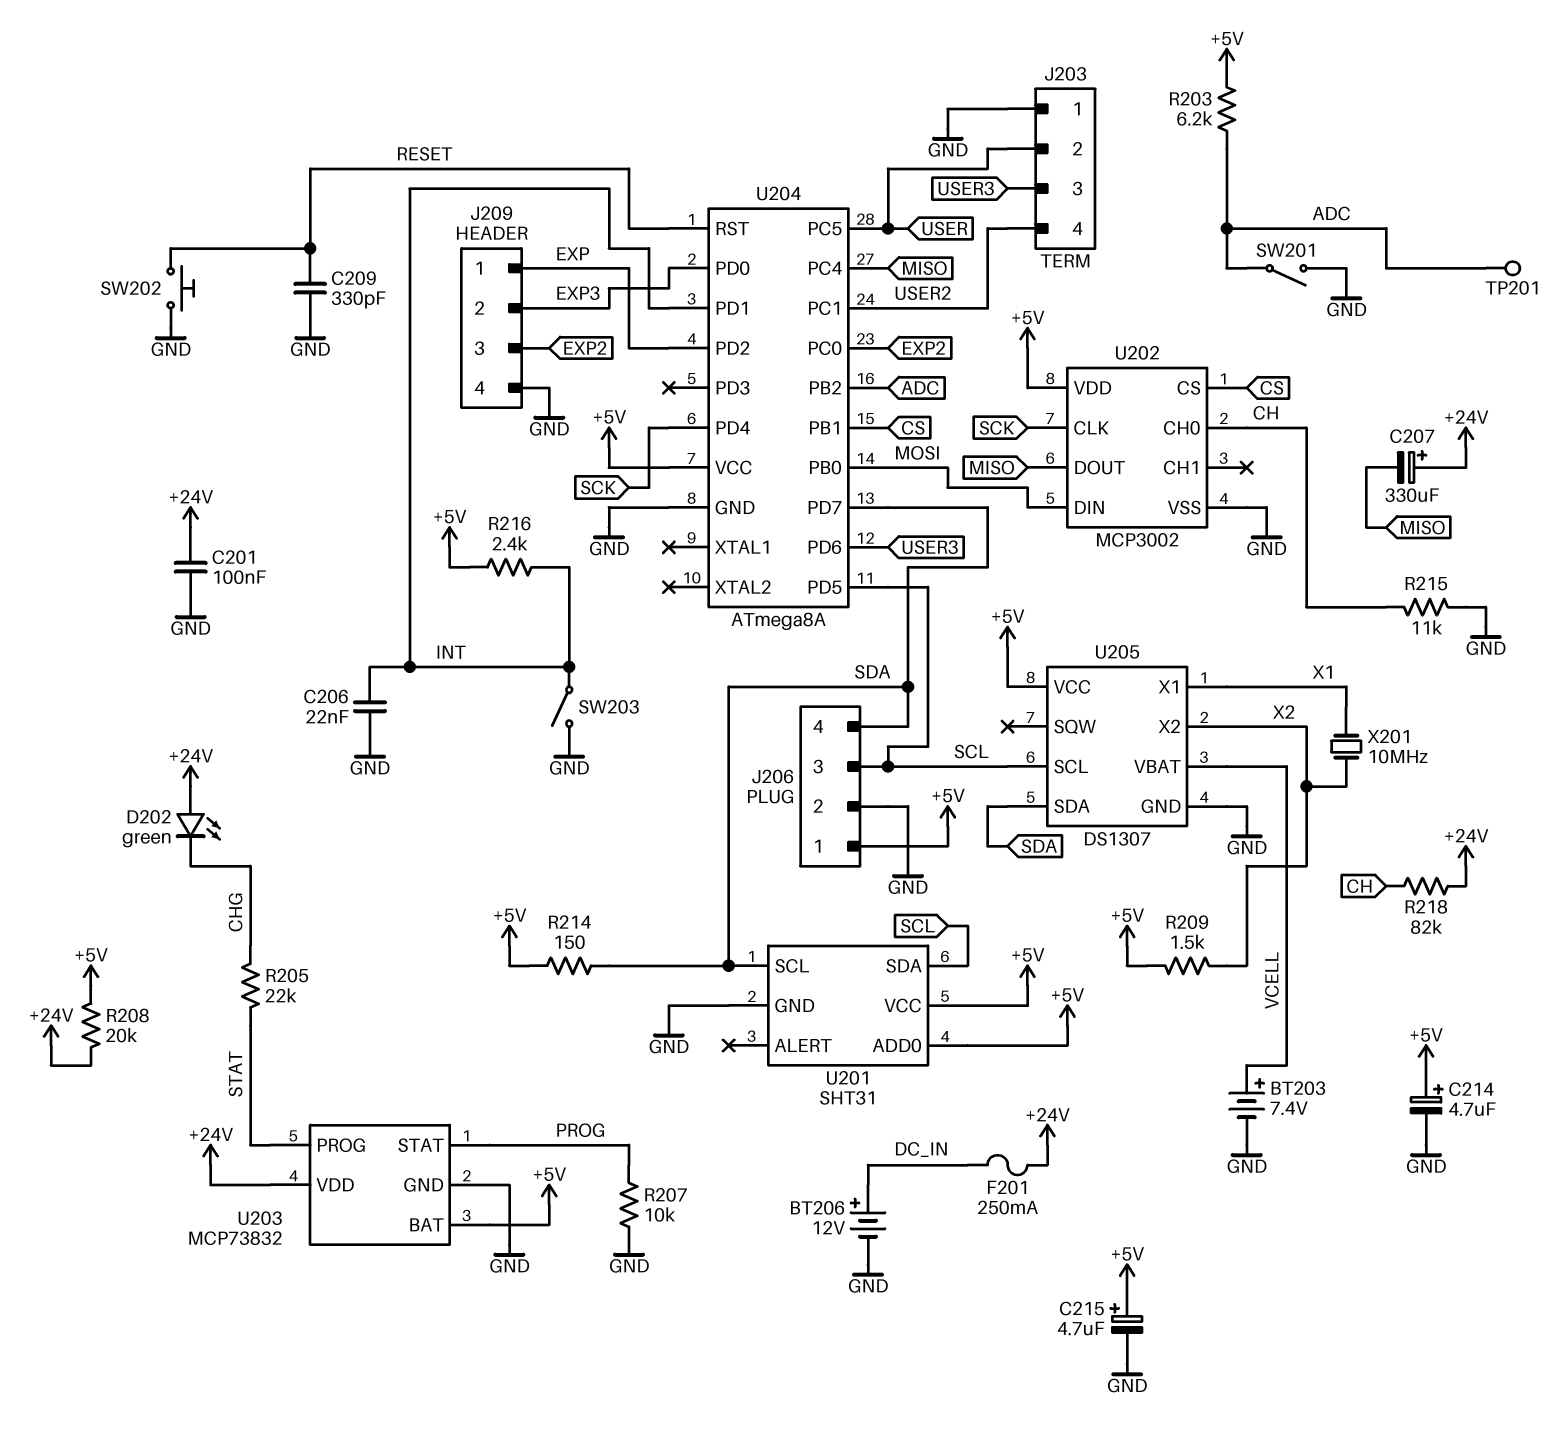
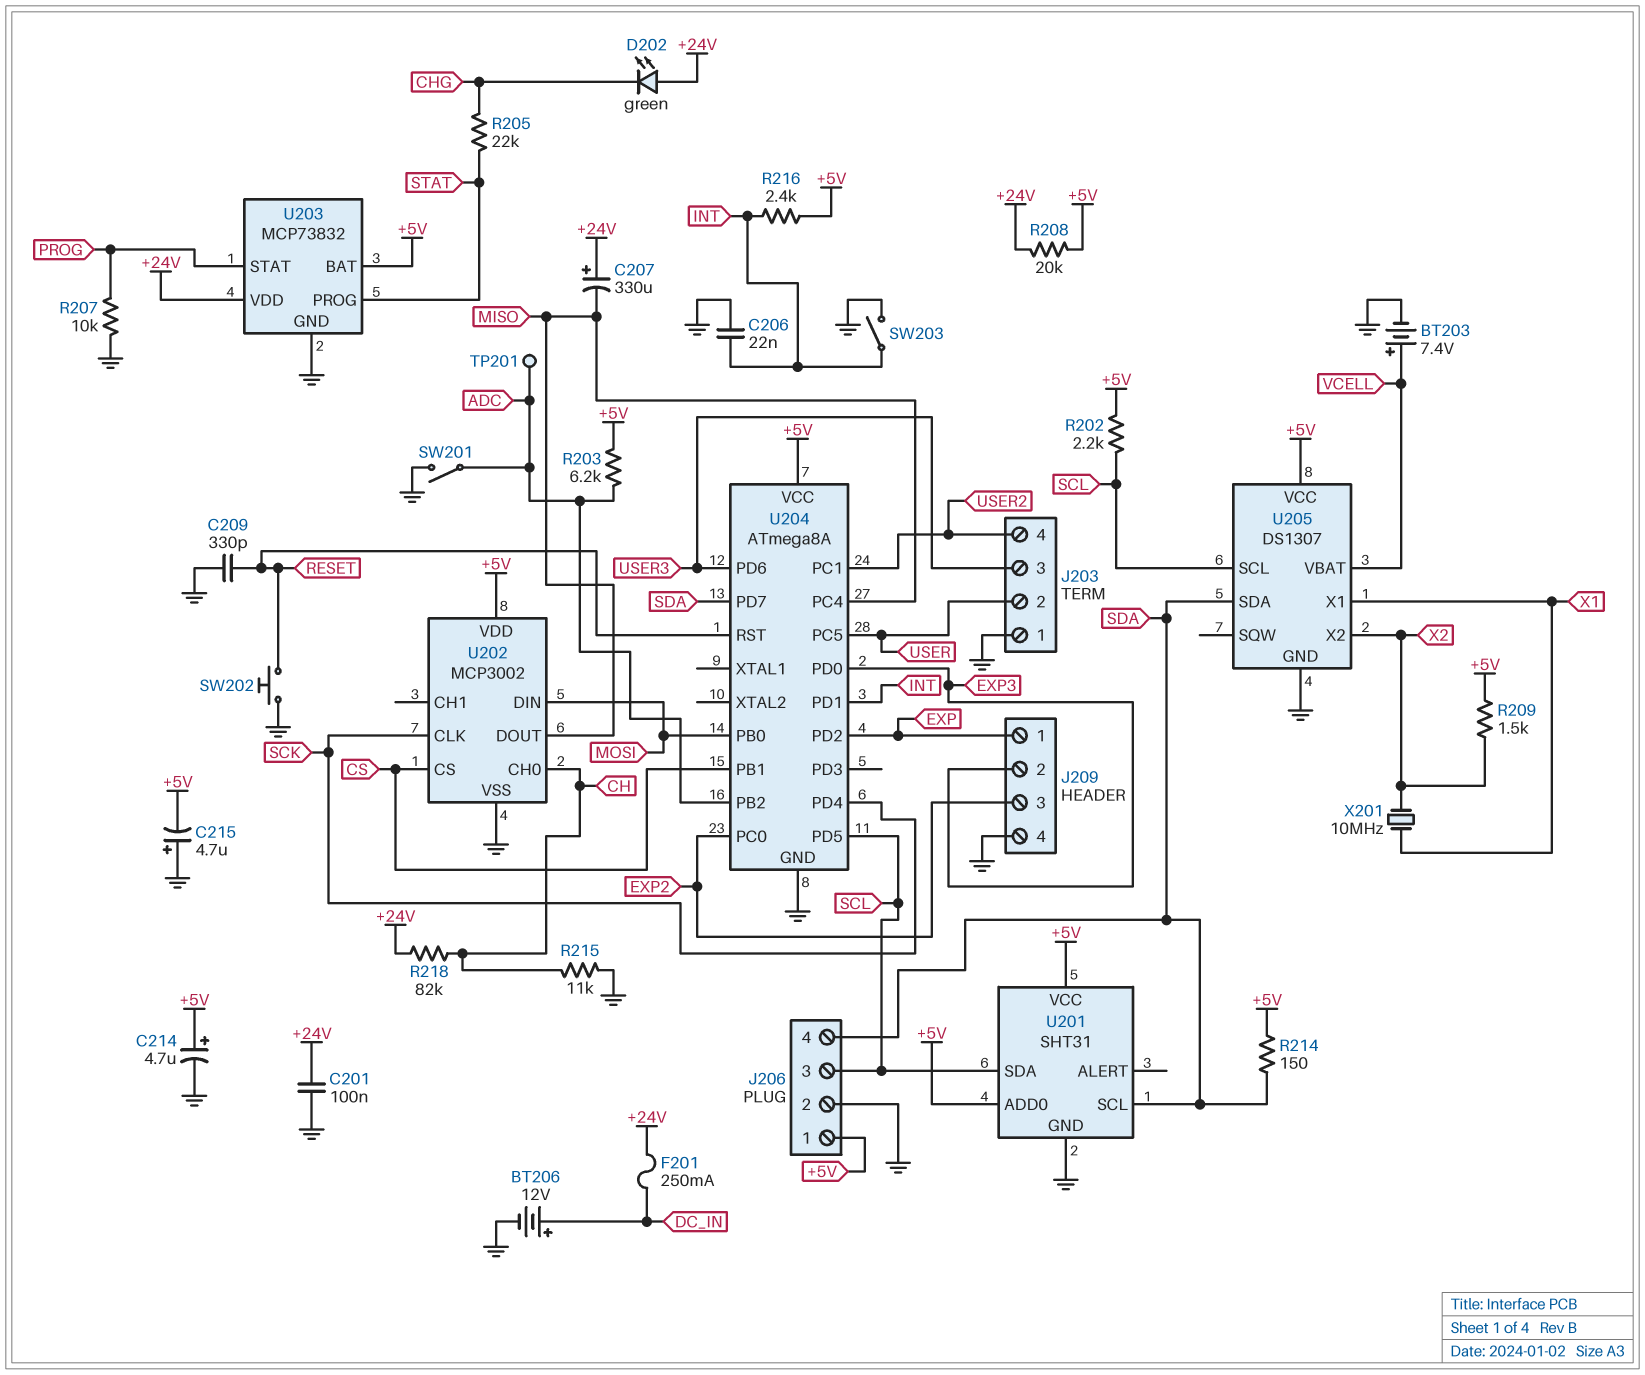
C215: 4.7uF (plus +5V, minus GND) -> 4.7uF (plus GND, minus +5V)
R202: none -> 2.2k (+5V, SCL)

